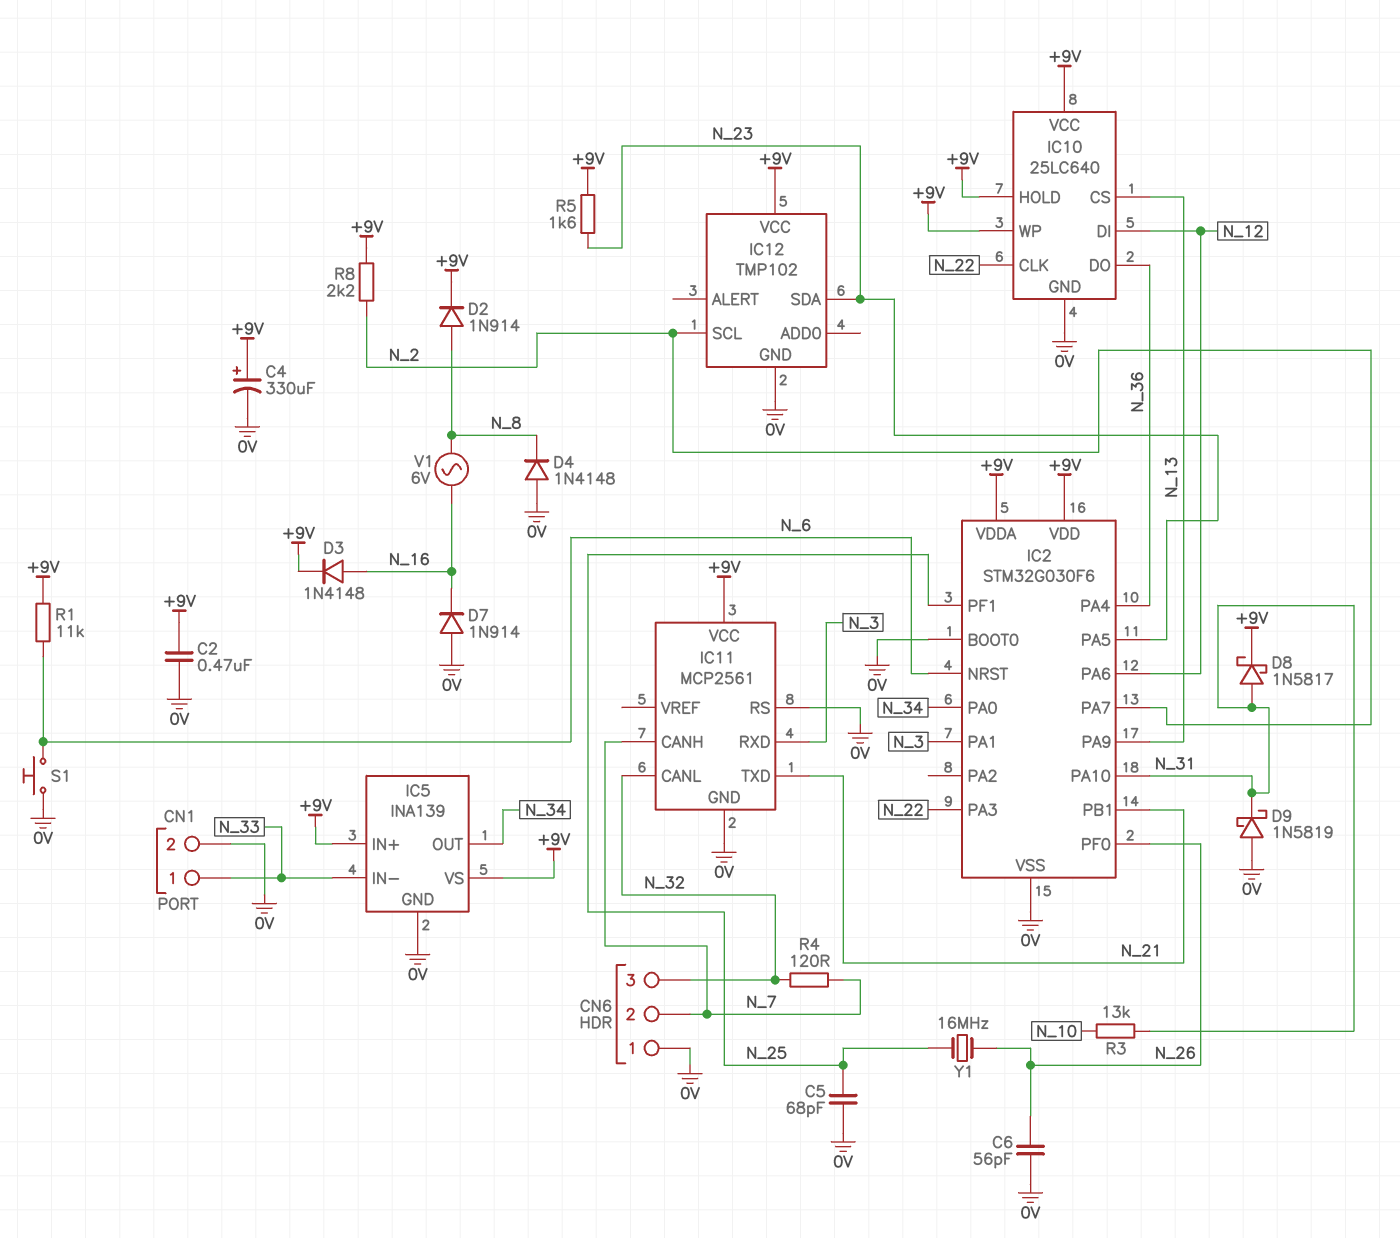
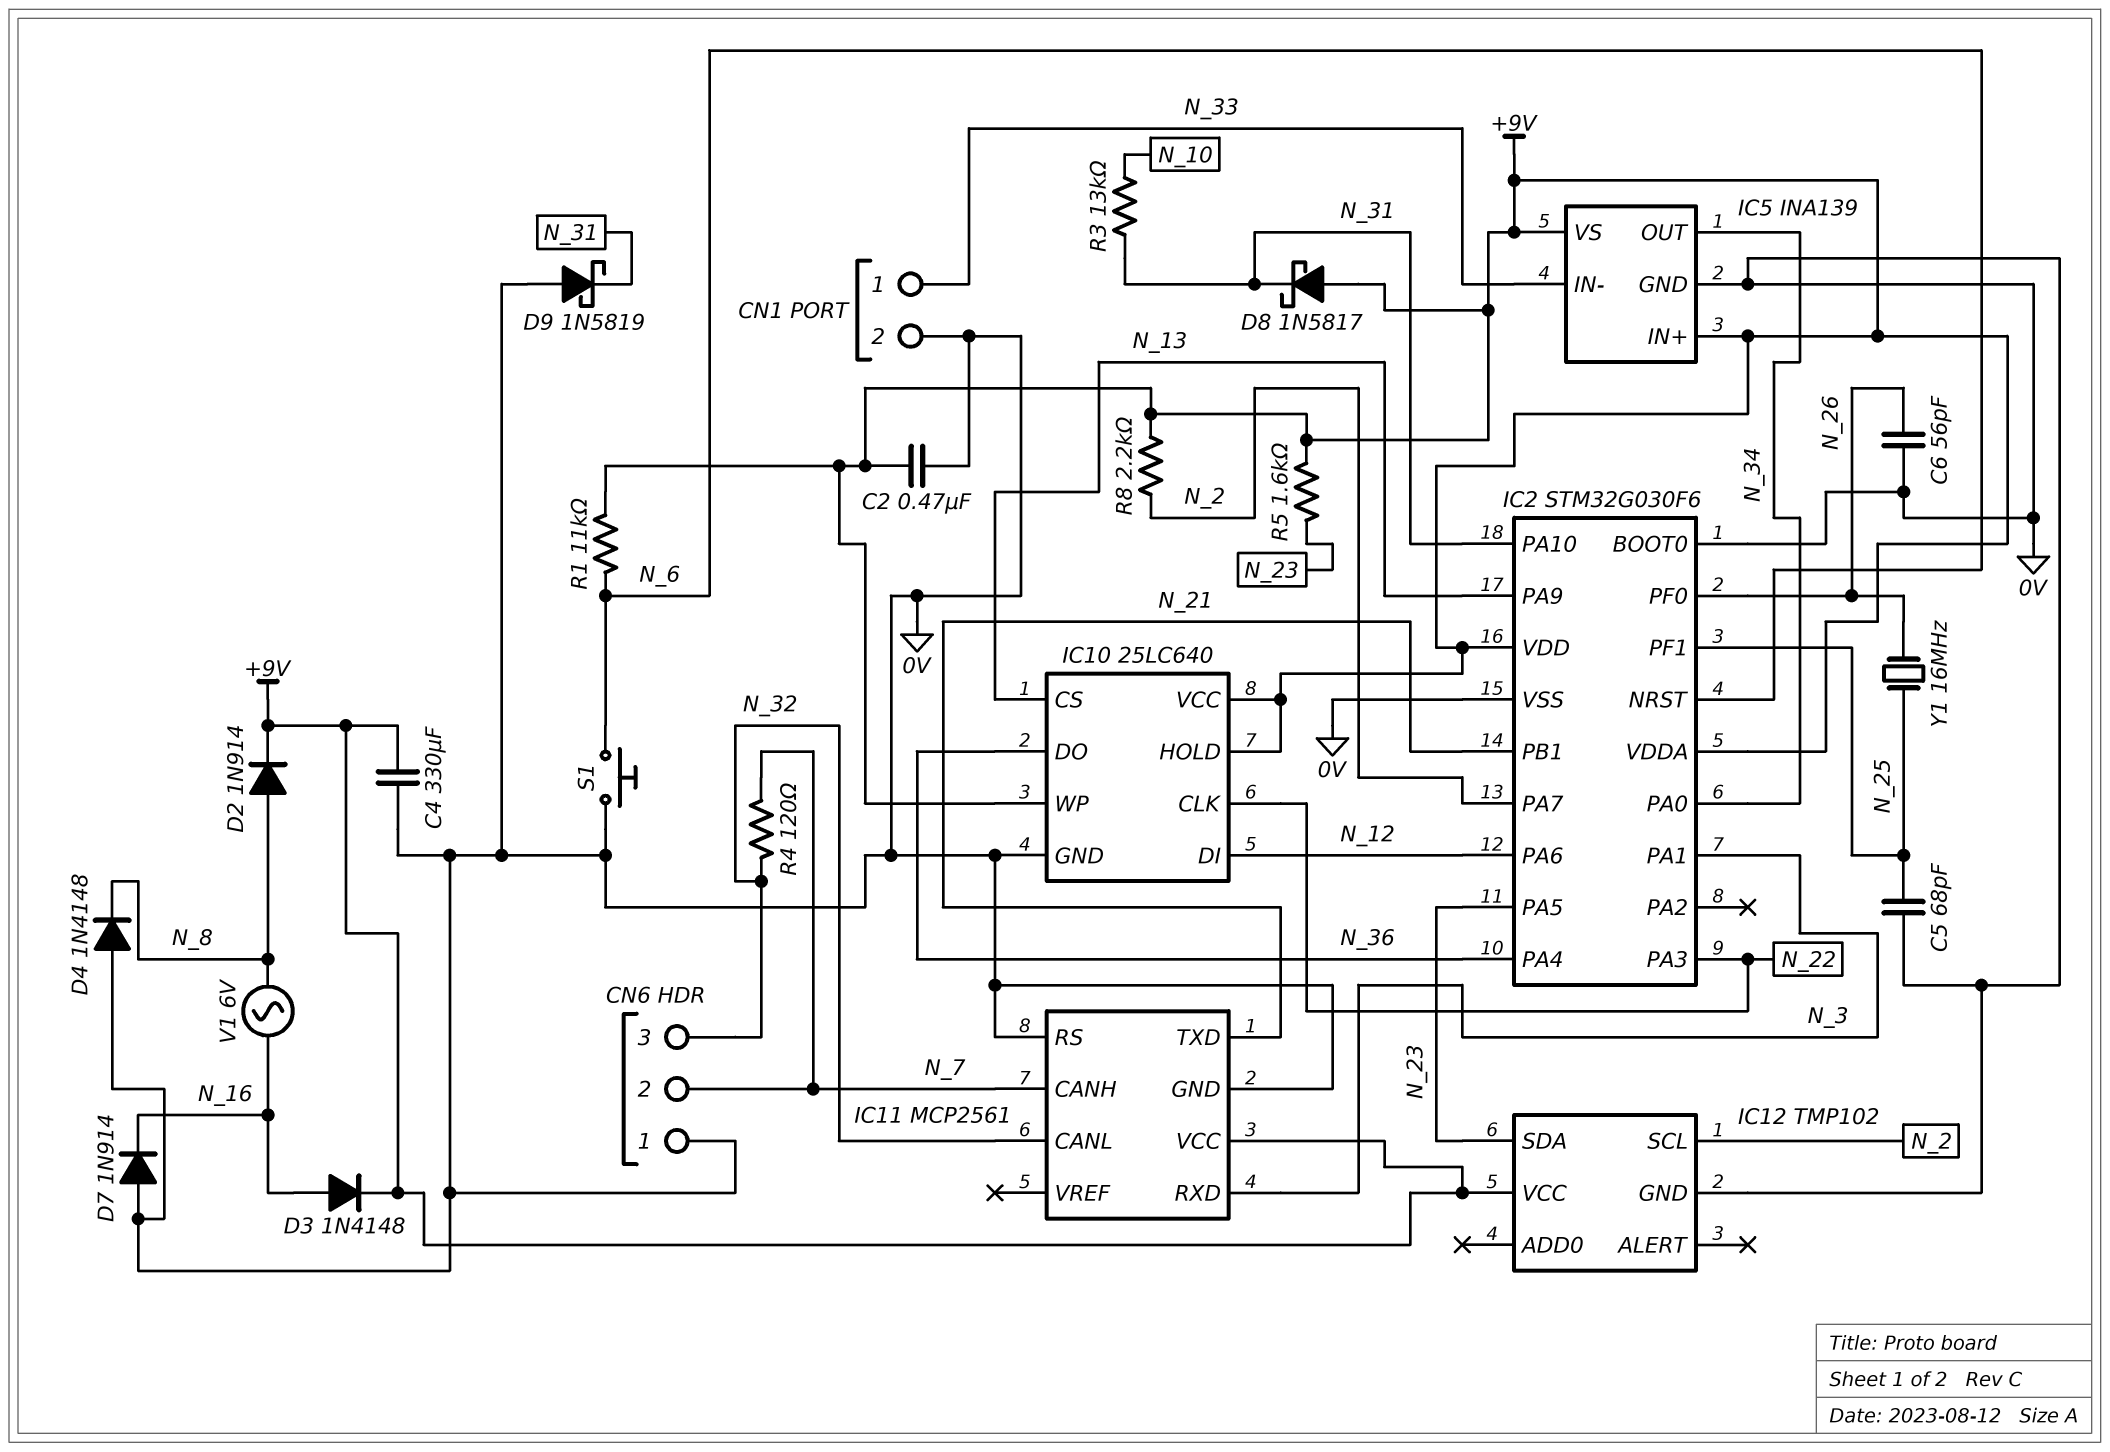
C4: 330uF (plus +9V, minus 0V) -> 330uF (+9V, 0V)
D8: schottky 1N5817 (A N_31, K +9V) -> schottky 1N5817 (A +9V, K N_31)

